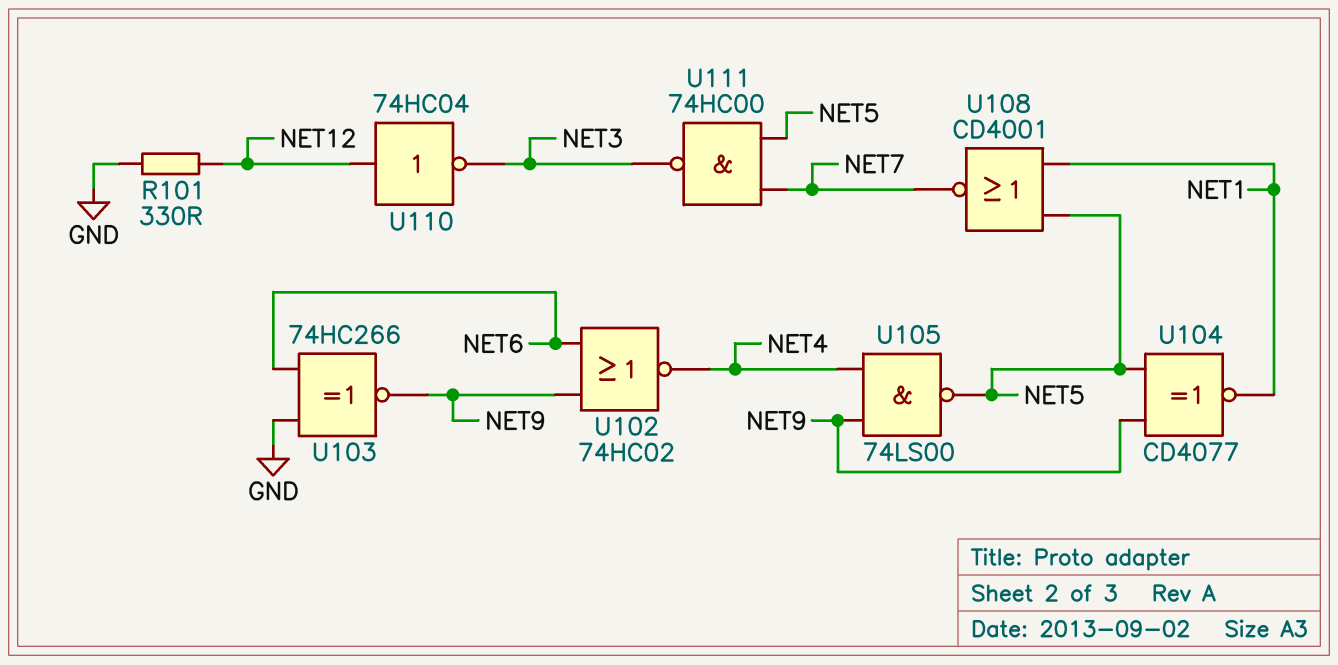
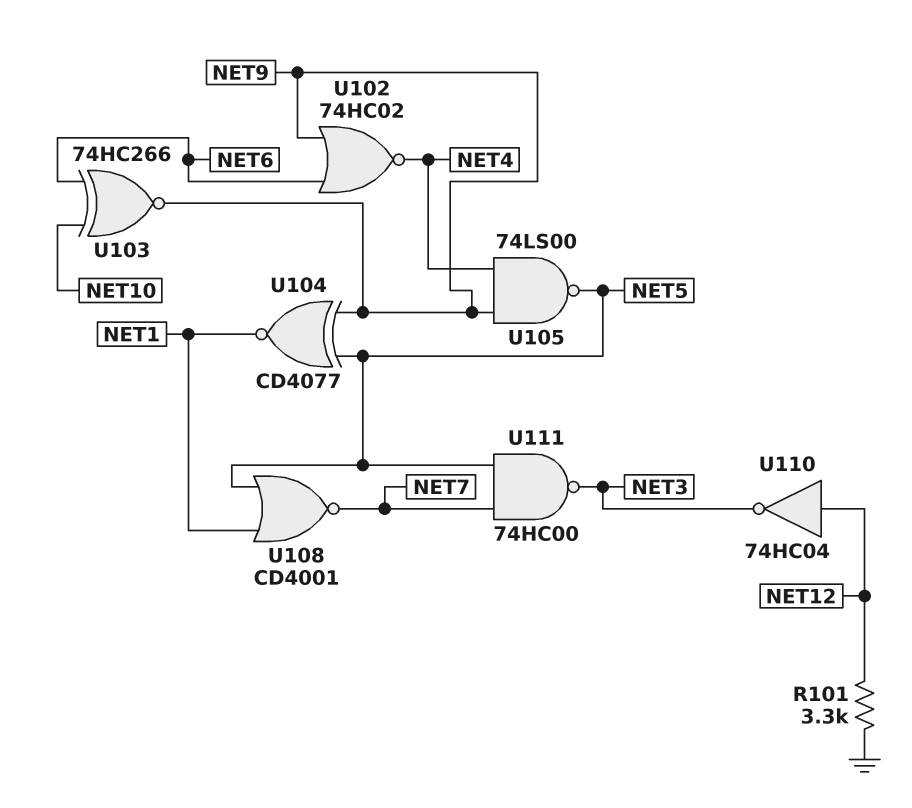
R101: 330 (GND, NET12) -> 3.3k (GND, NET12)
U103: XNOR 74HC266 (in GND, in NET6, out NET9) -> XNOR 74HC266 (in NET6, in NET10, out NET9)

